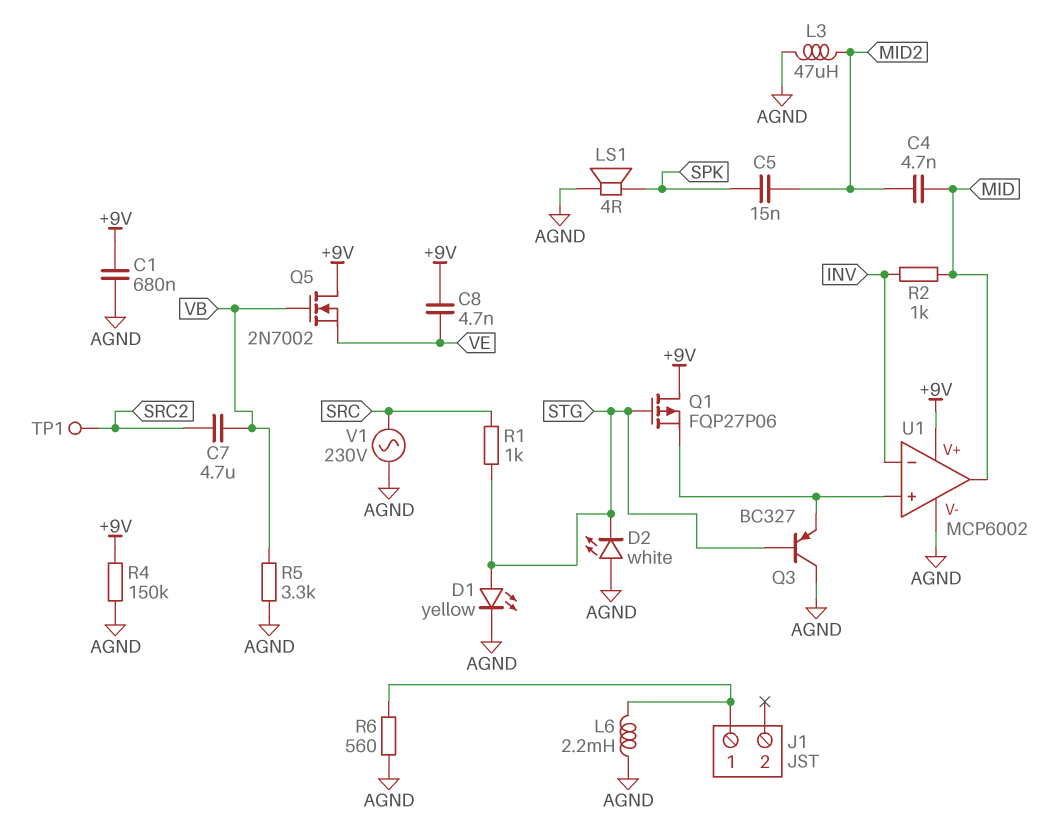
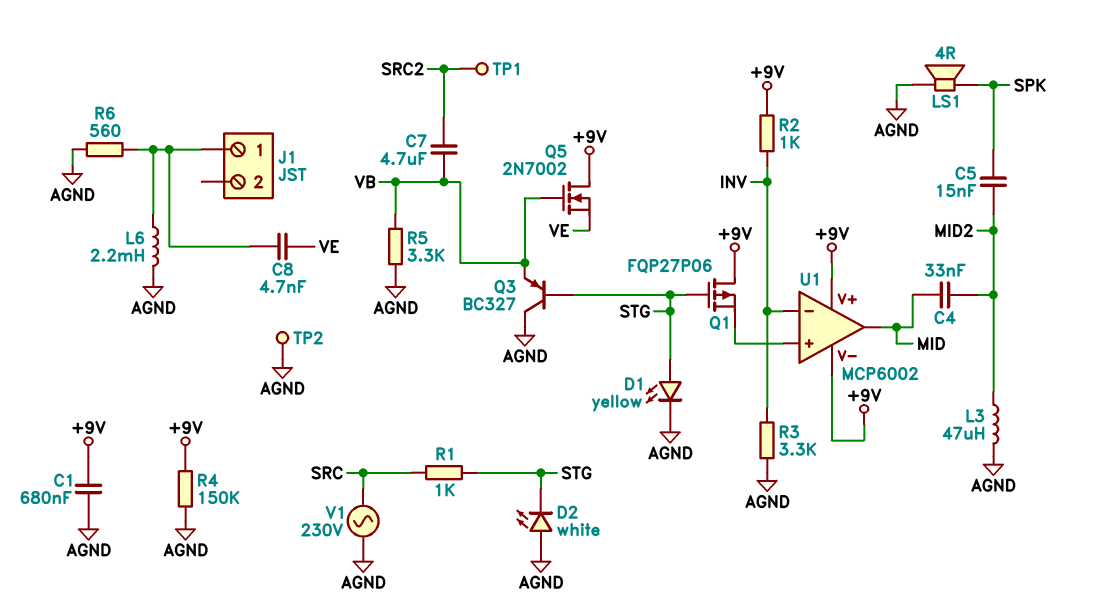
C4: 4.7nF (MID, MID2) -> 33nF (MID, MID2)
C8: 4.7nF (+9V, VE) -> 4.7nF (J1/1, VE)
Q3: PNP BC327 (B STG, C AGND, E U1/in+) -> PNP BC327 (B STG, C AGND, E VB)
R2: 1k (INV, MID) -> 1k (+9V, INV)
R3: none -> 3.3k (AGND, INV)
TP2: none -> test point (AGND)
U1 pin V-: AGND -> +9V

